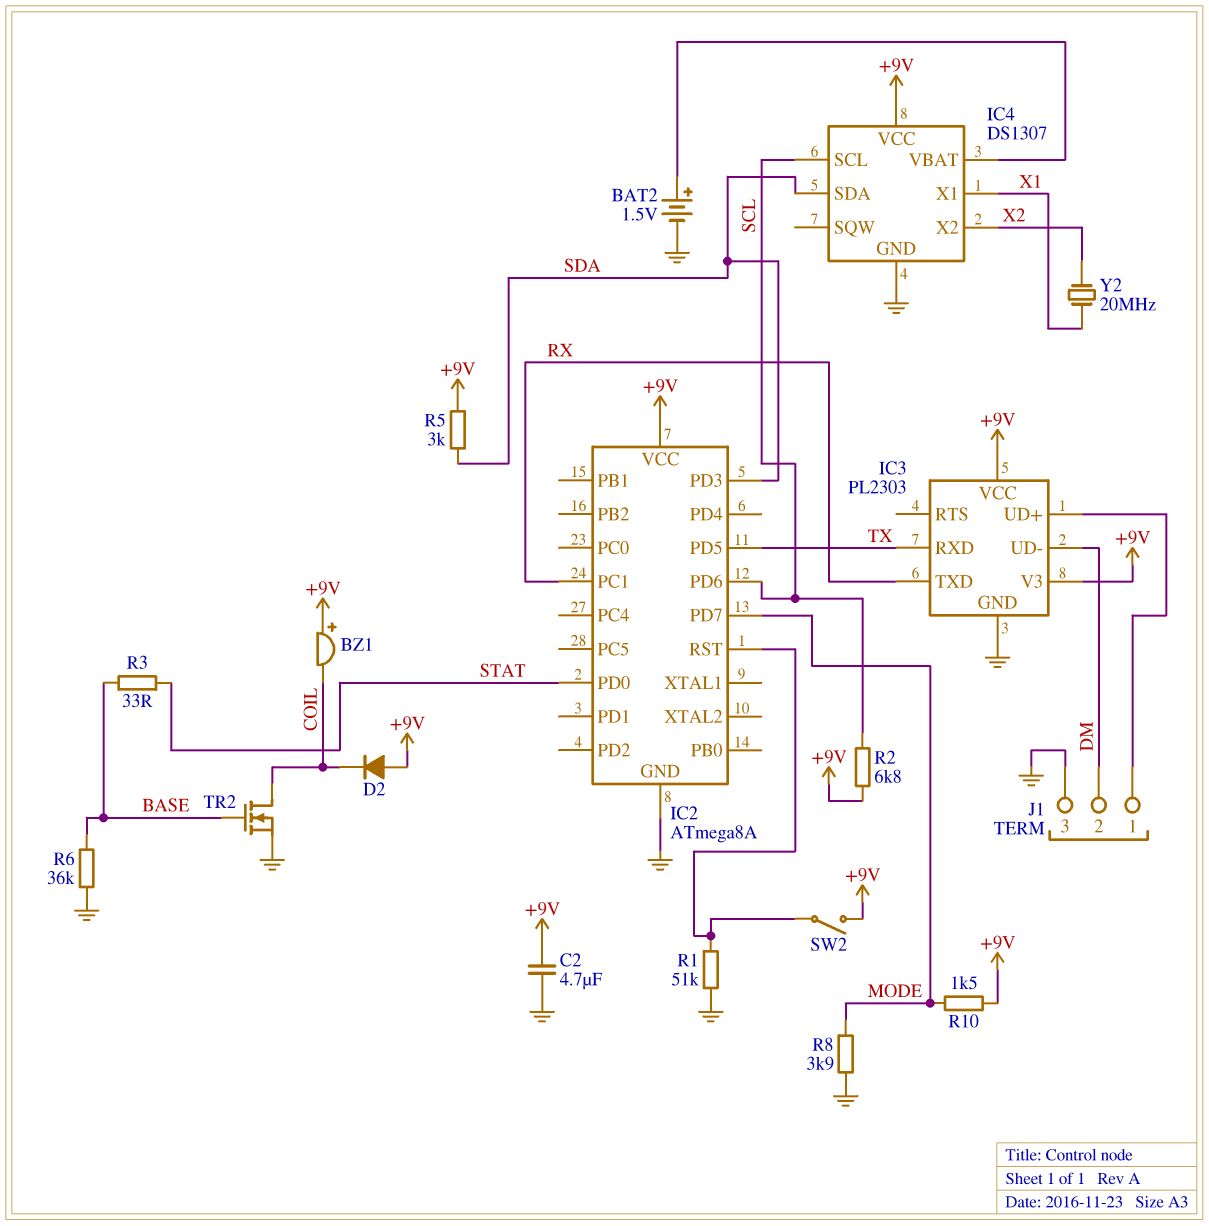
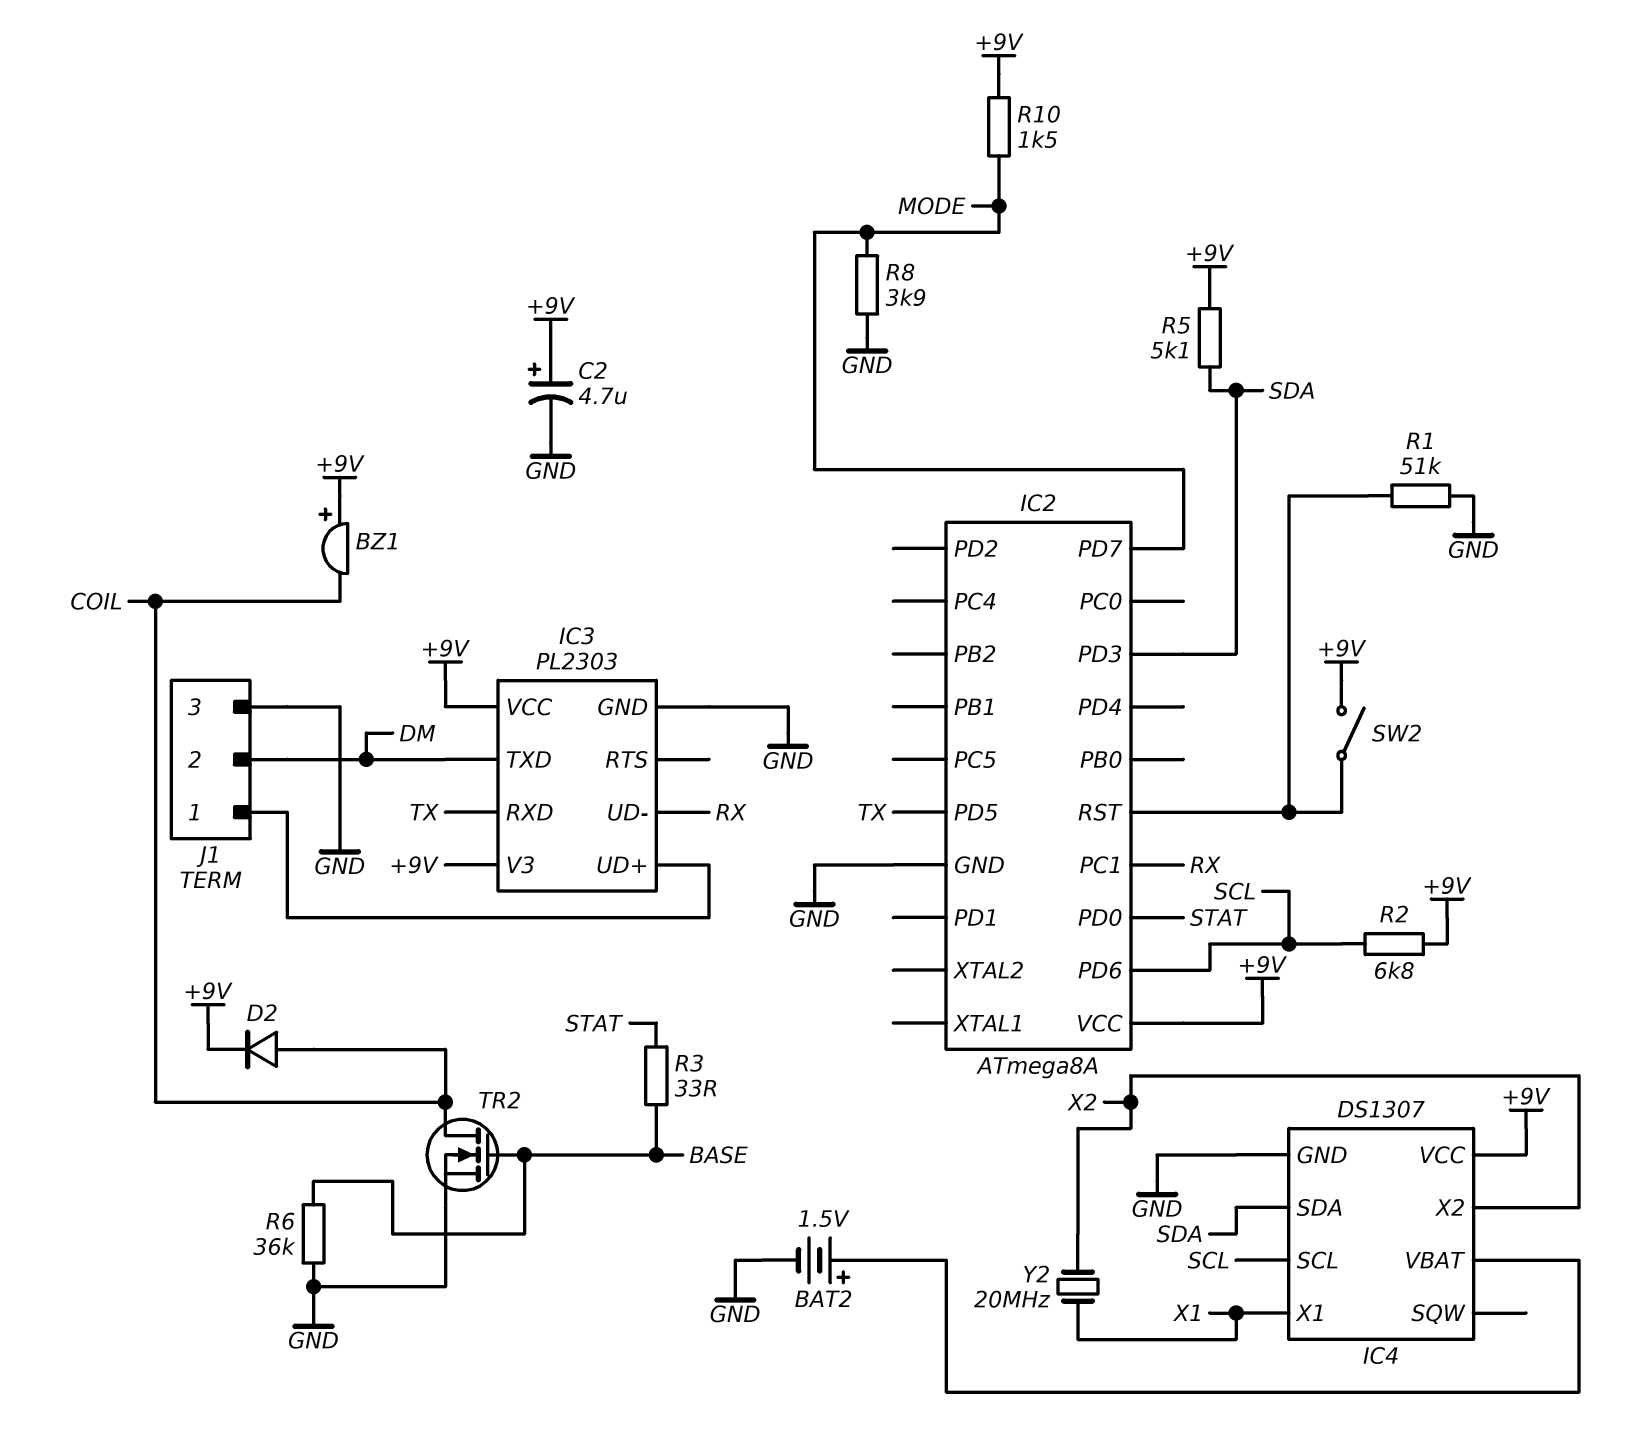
C2: 4.7uF (+9V, GND) -> 4.7uF (plus +9V, minus GND)
D2: diode (A +9V, K COIL) -> diode (A COIL, K +9V)
IC3 pin TXD: RX -> DM
IC3 pin UD-: DM -> RX
R5: 3k (+9V, SDA) -> 5.1k (+9V, SDA)

